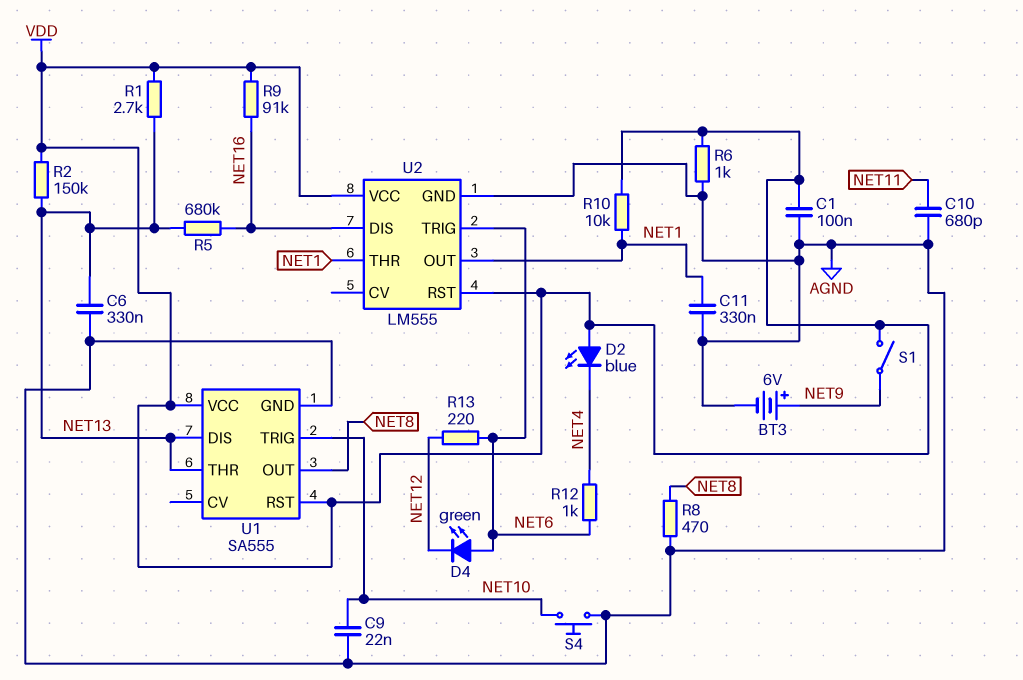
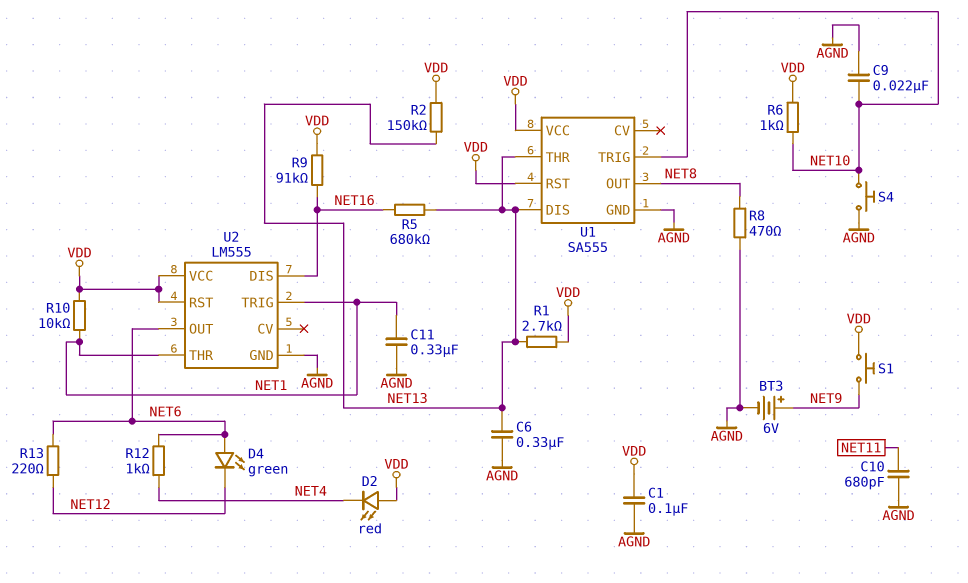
D2: LED blue (A VDD, K NET4) -> LED red (A VDD, K NET4)
R6: 1k (AGND, VDD) -> 1k (NET10, VDD)
S1: switch (NET9, VDD) -> button (NET9, VDD)
U2 pin OUT: NET1 -> NET6
U2 pin TRIG: NET6 -> NET1

